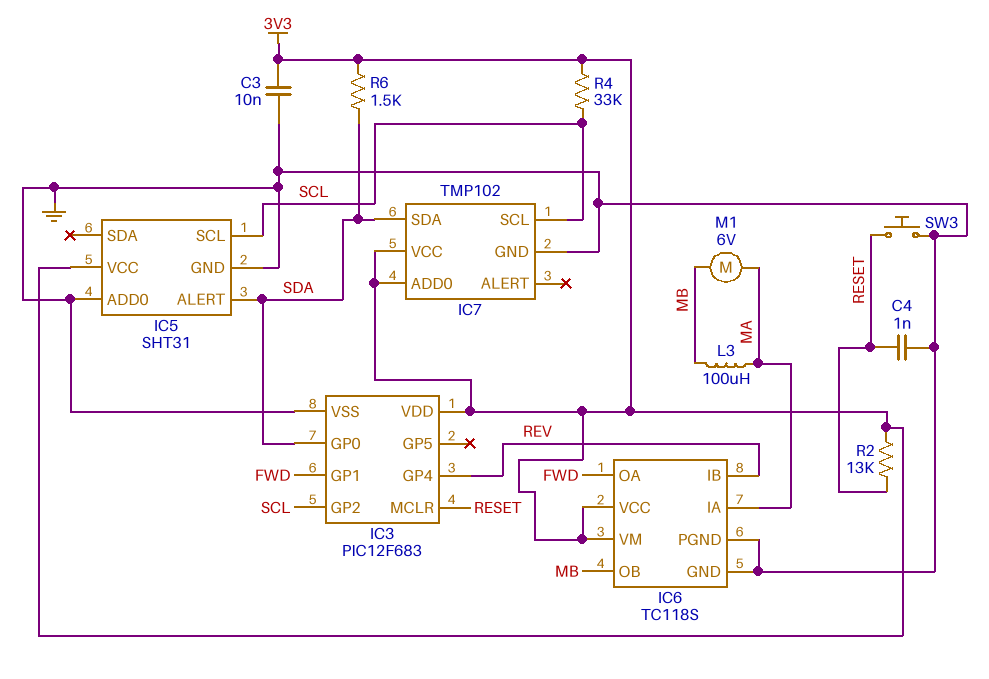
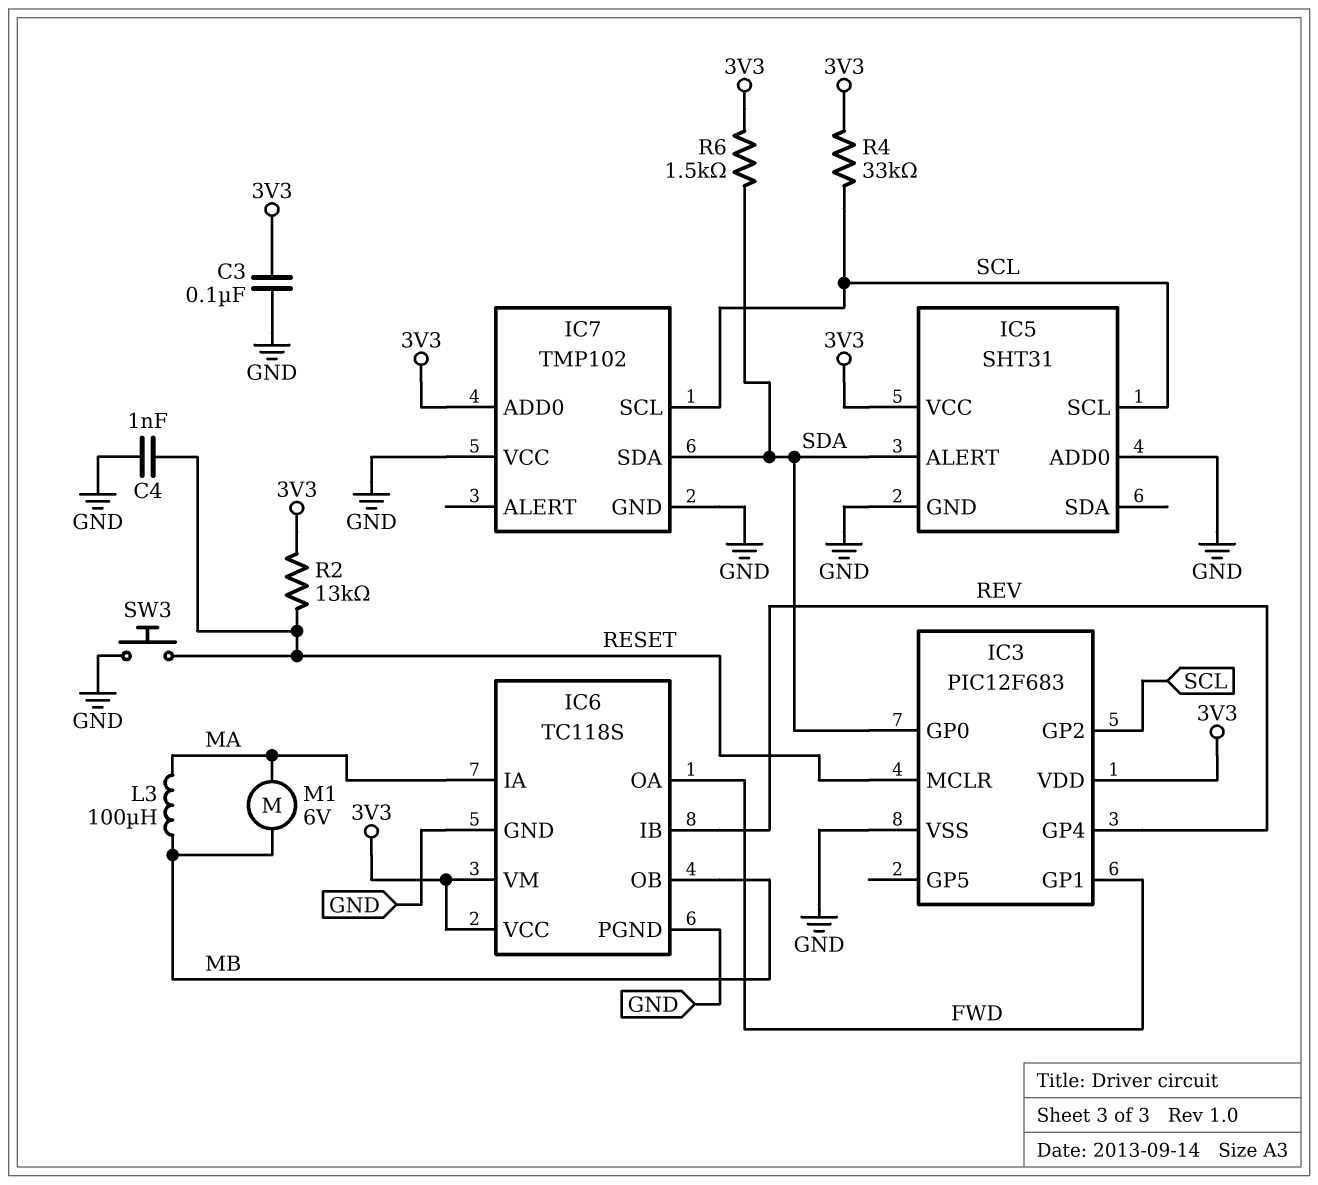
C3: 10nF (3V3, GND) -> 100nF (3V3, GND)
IC7 pin VCC: 3V3 -> GND

